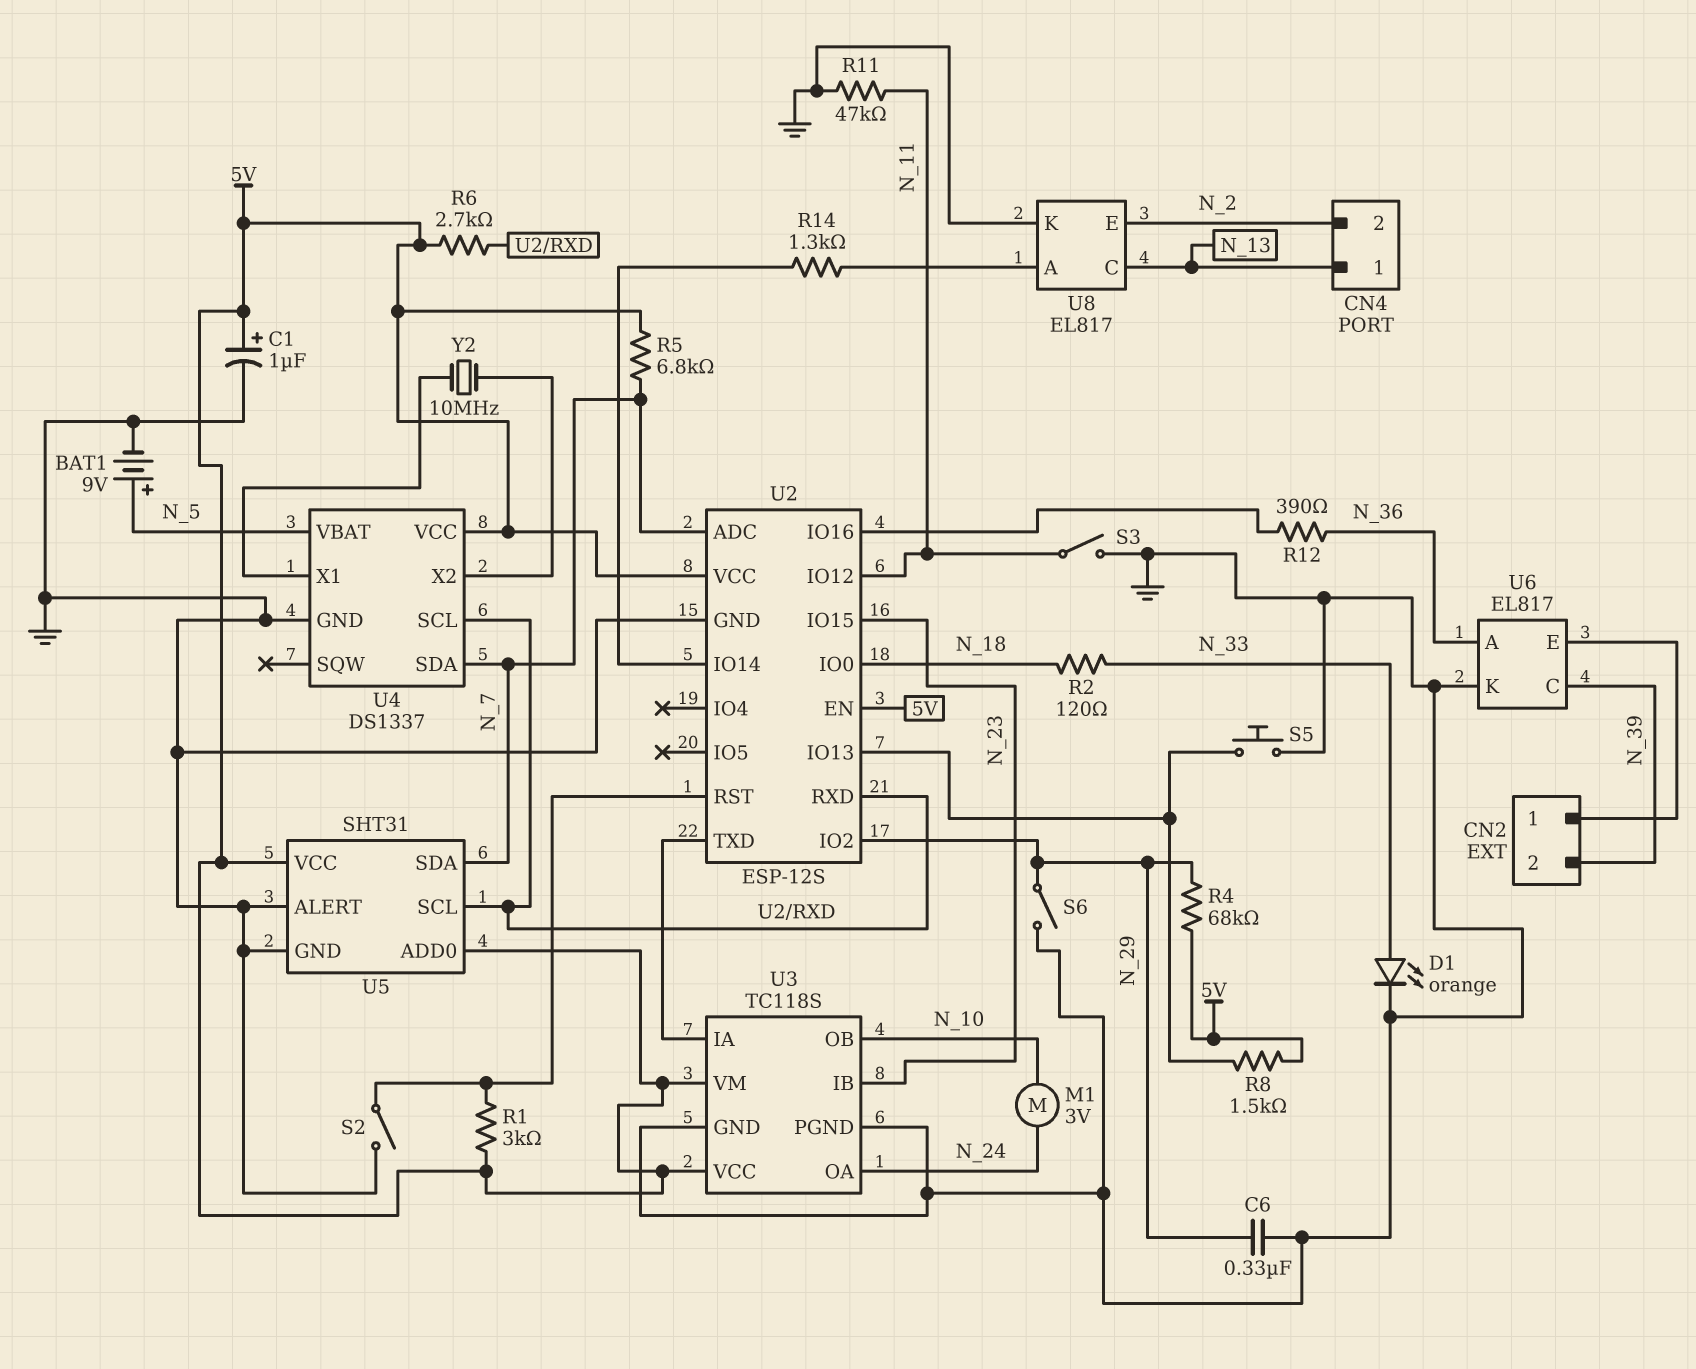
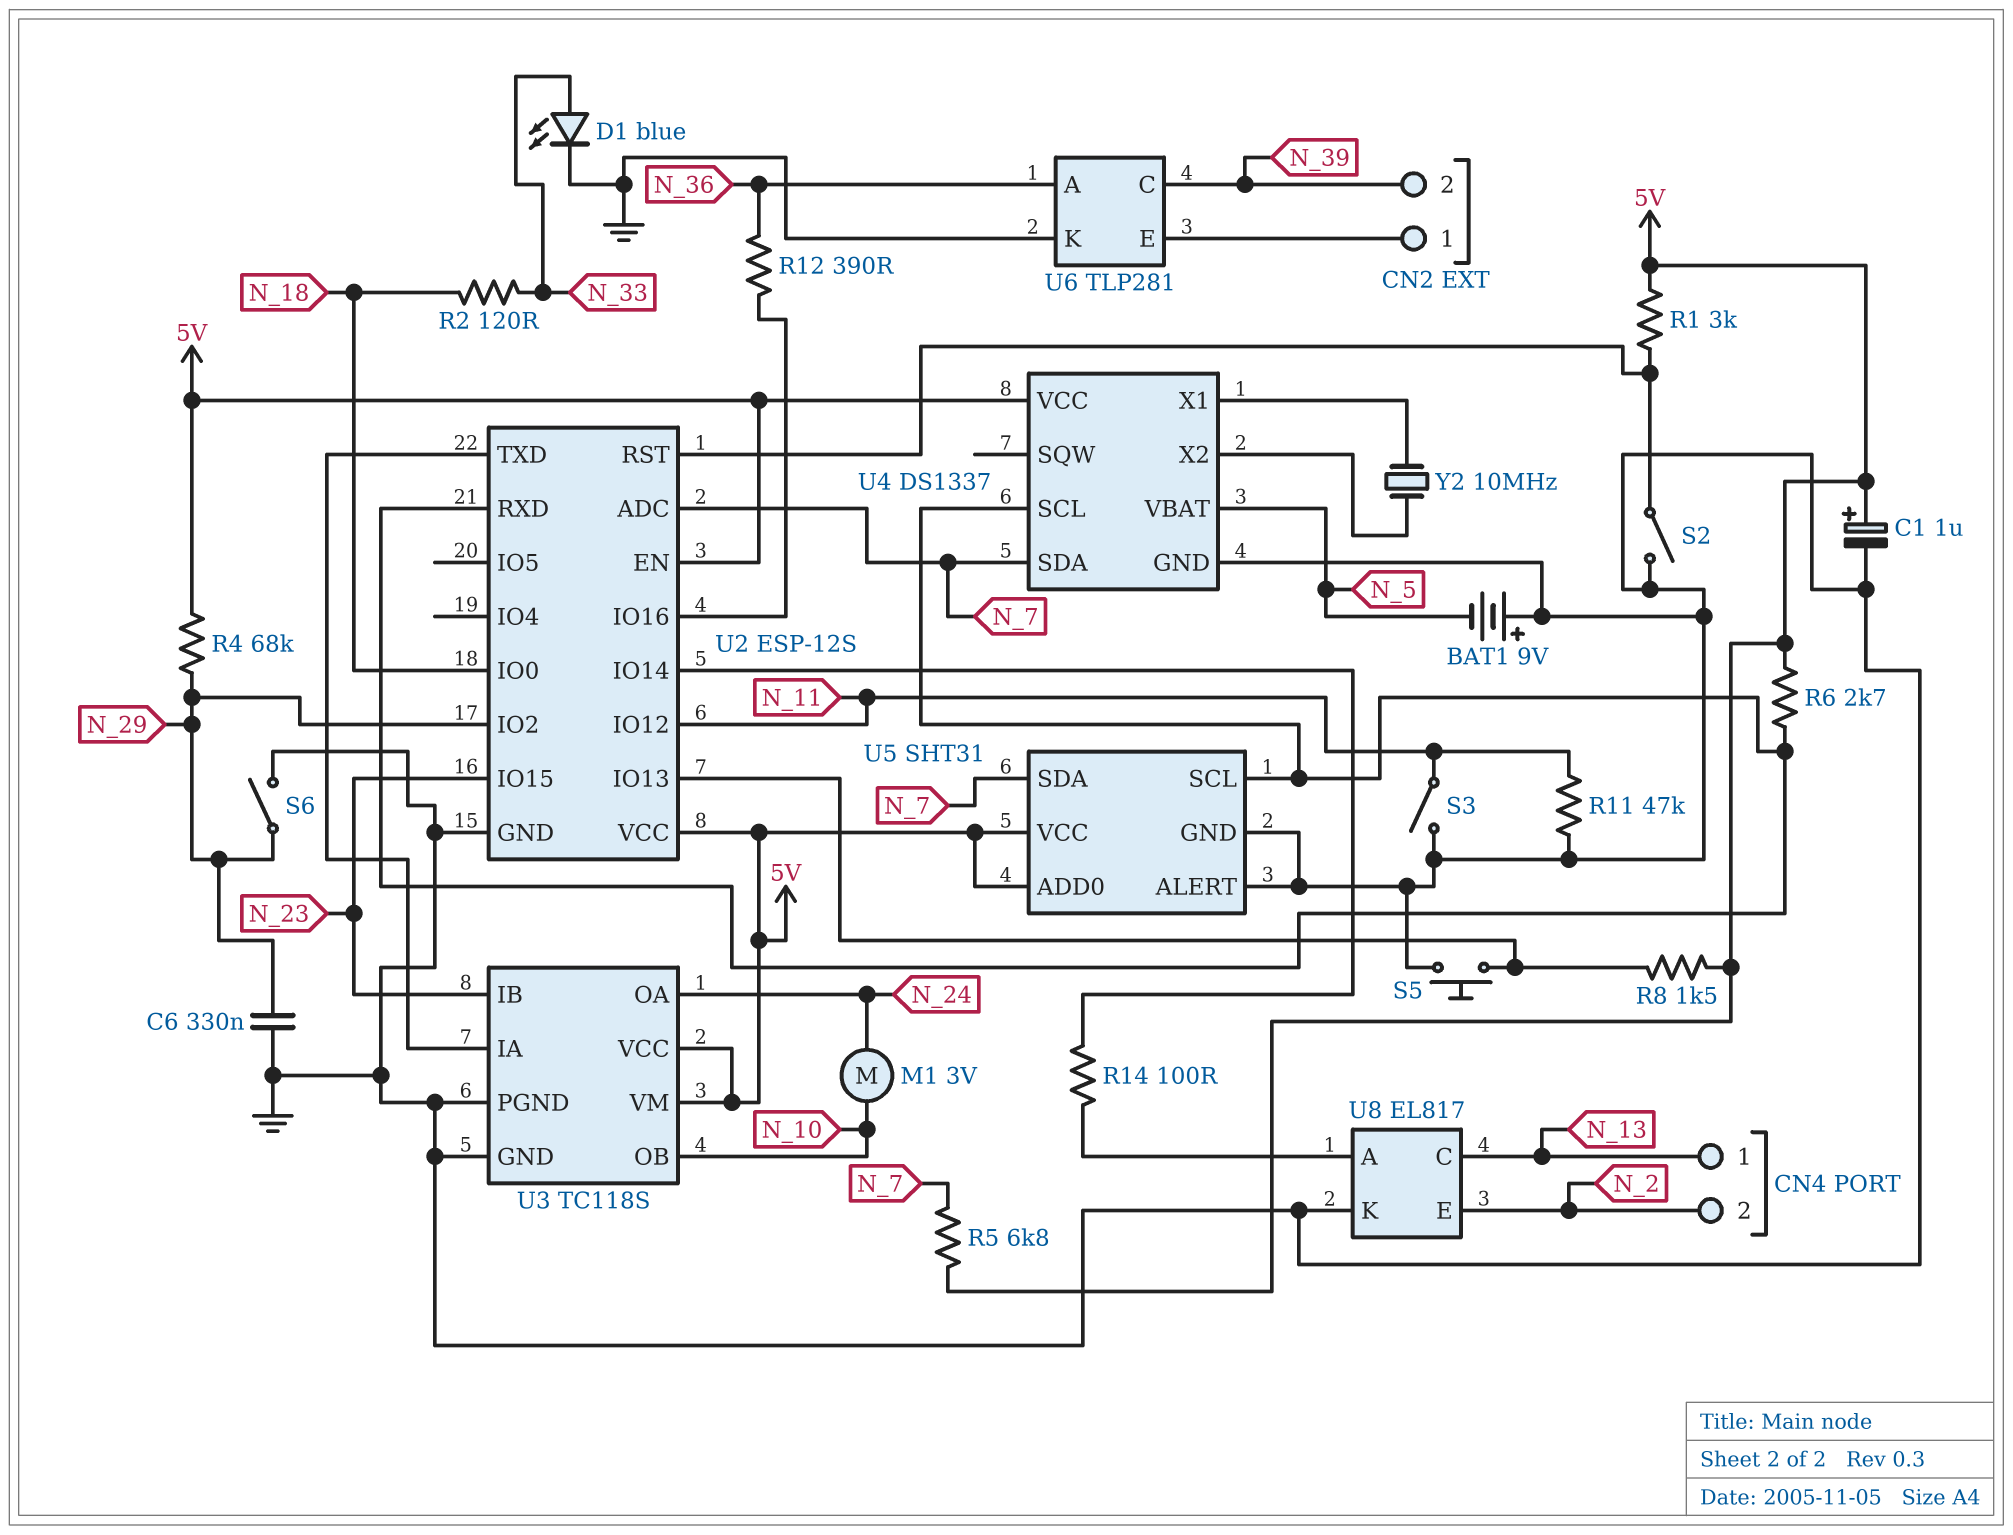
BAT1: 9V (plus N_5, minus GND) -> 9V (plus GND, minus N_5)
D1: LED orange (A N_33, K GND) -> LED blue (A N_33, K GND)
R14: 1.3k (U2/IO14, U8/A) -> 100 (U2/IO14, U8/A)
U6: EL817 -> TLP281

